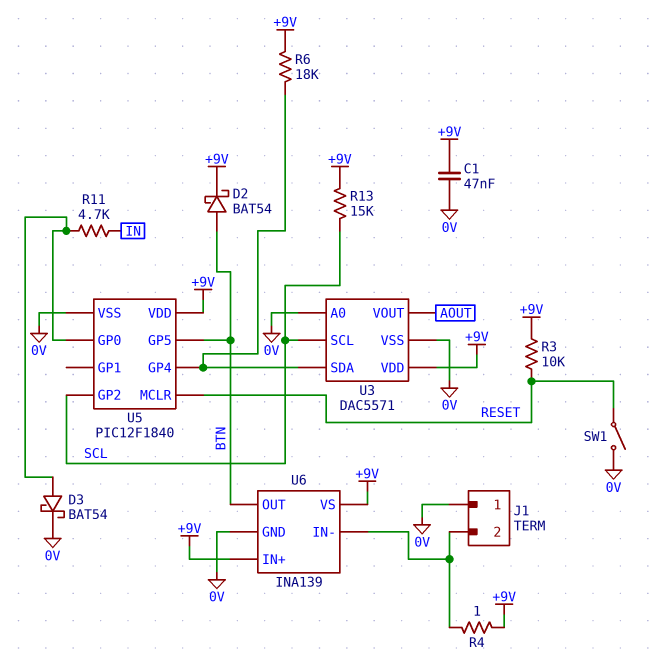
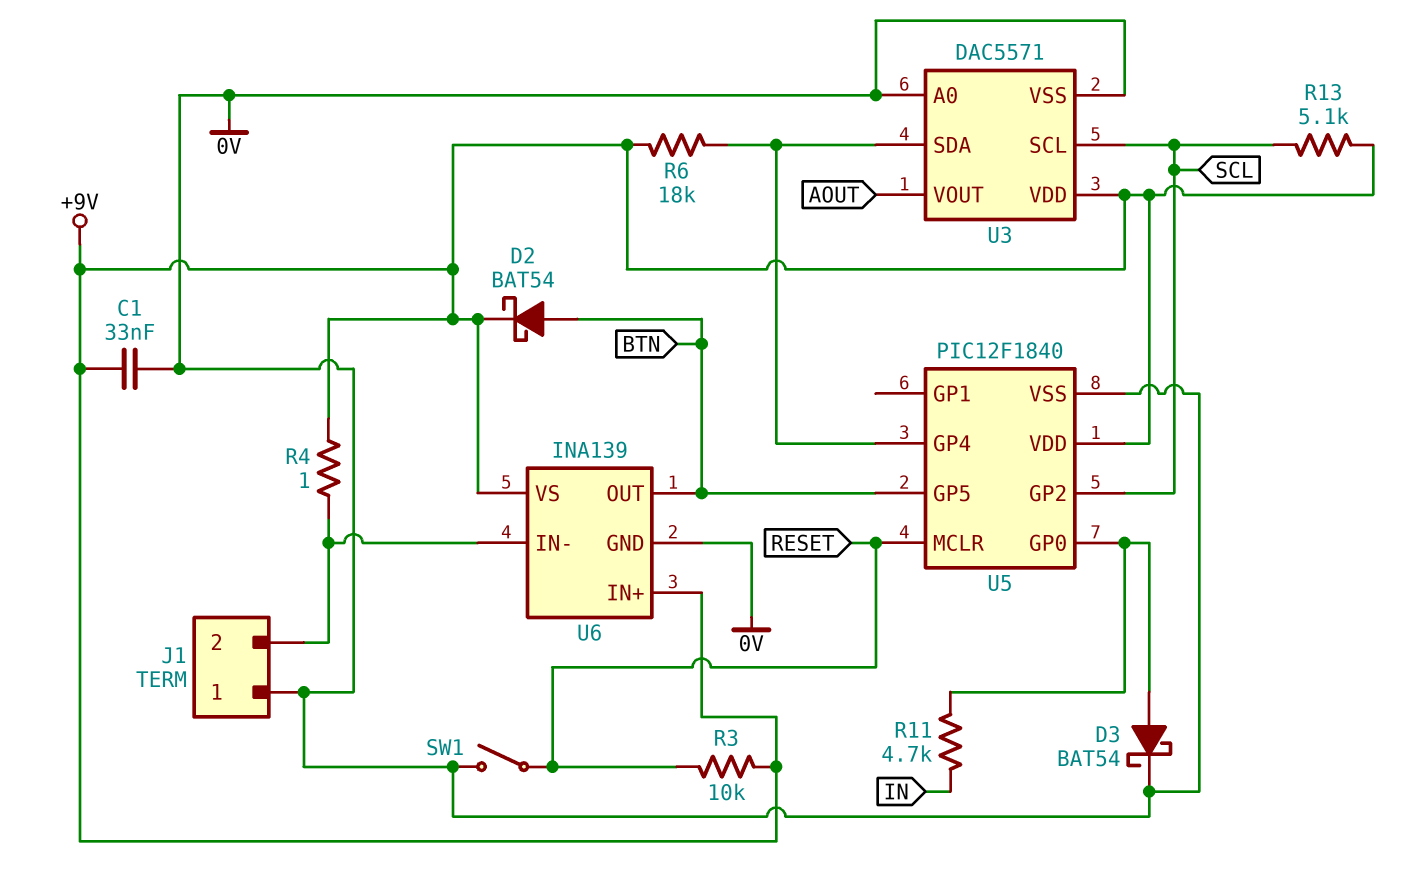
C1: 47nF (+9V, 0V) -> 33nF (+9V, 0V)
R13: 15k (+9V, SCL) -> 5.1k (+9V, SCL)

